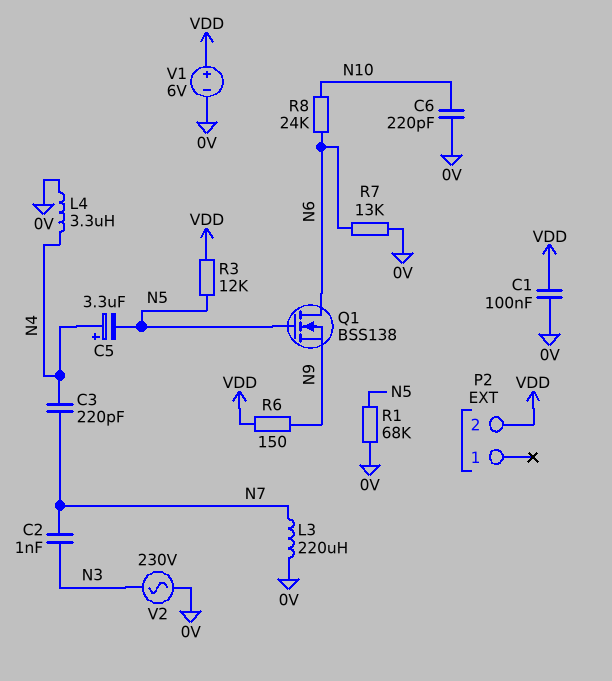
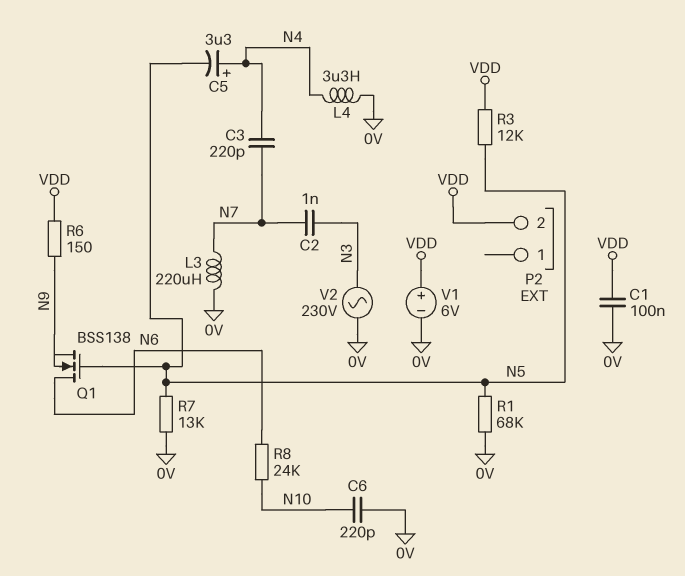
R7: 13k (0V, N6) -> 13k (0V, N5)

